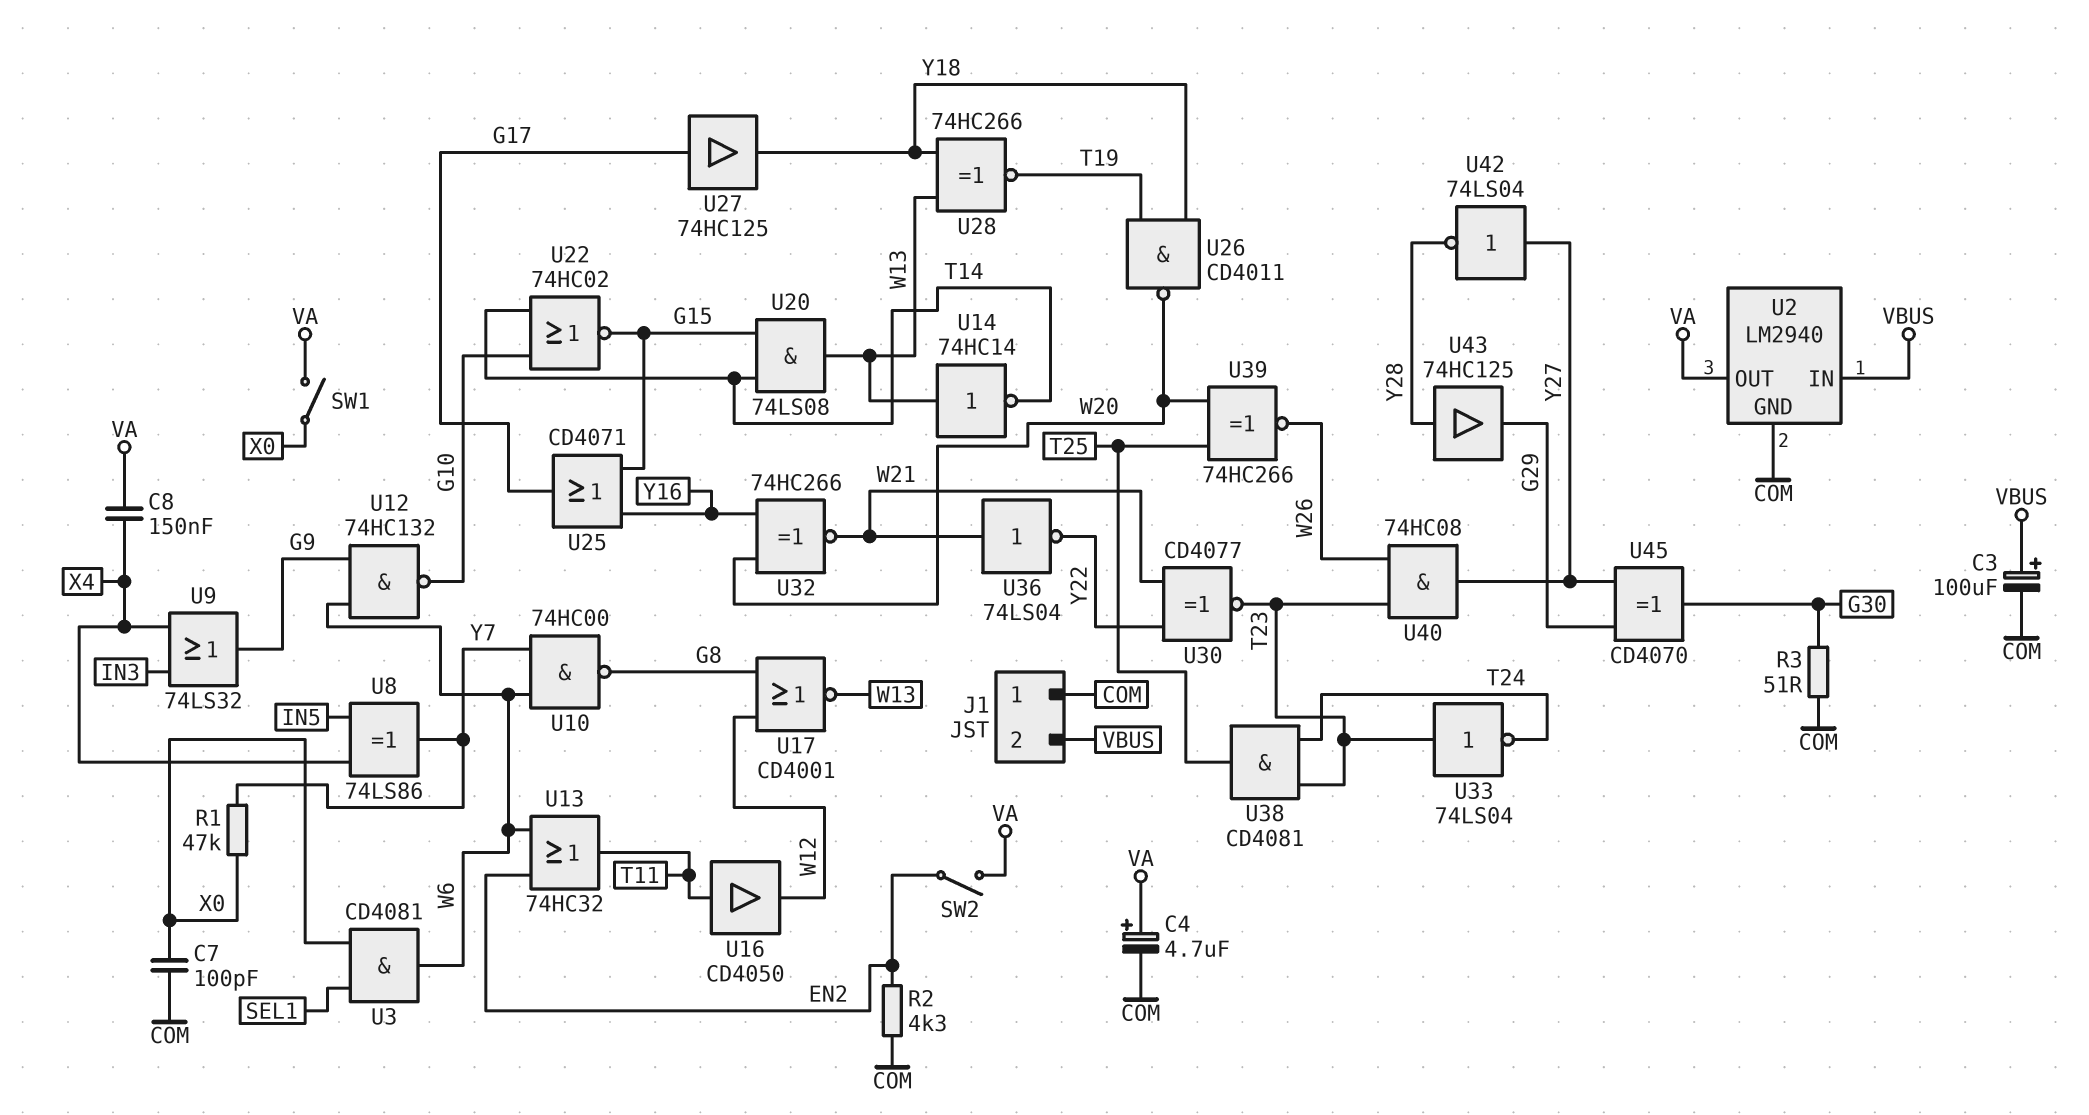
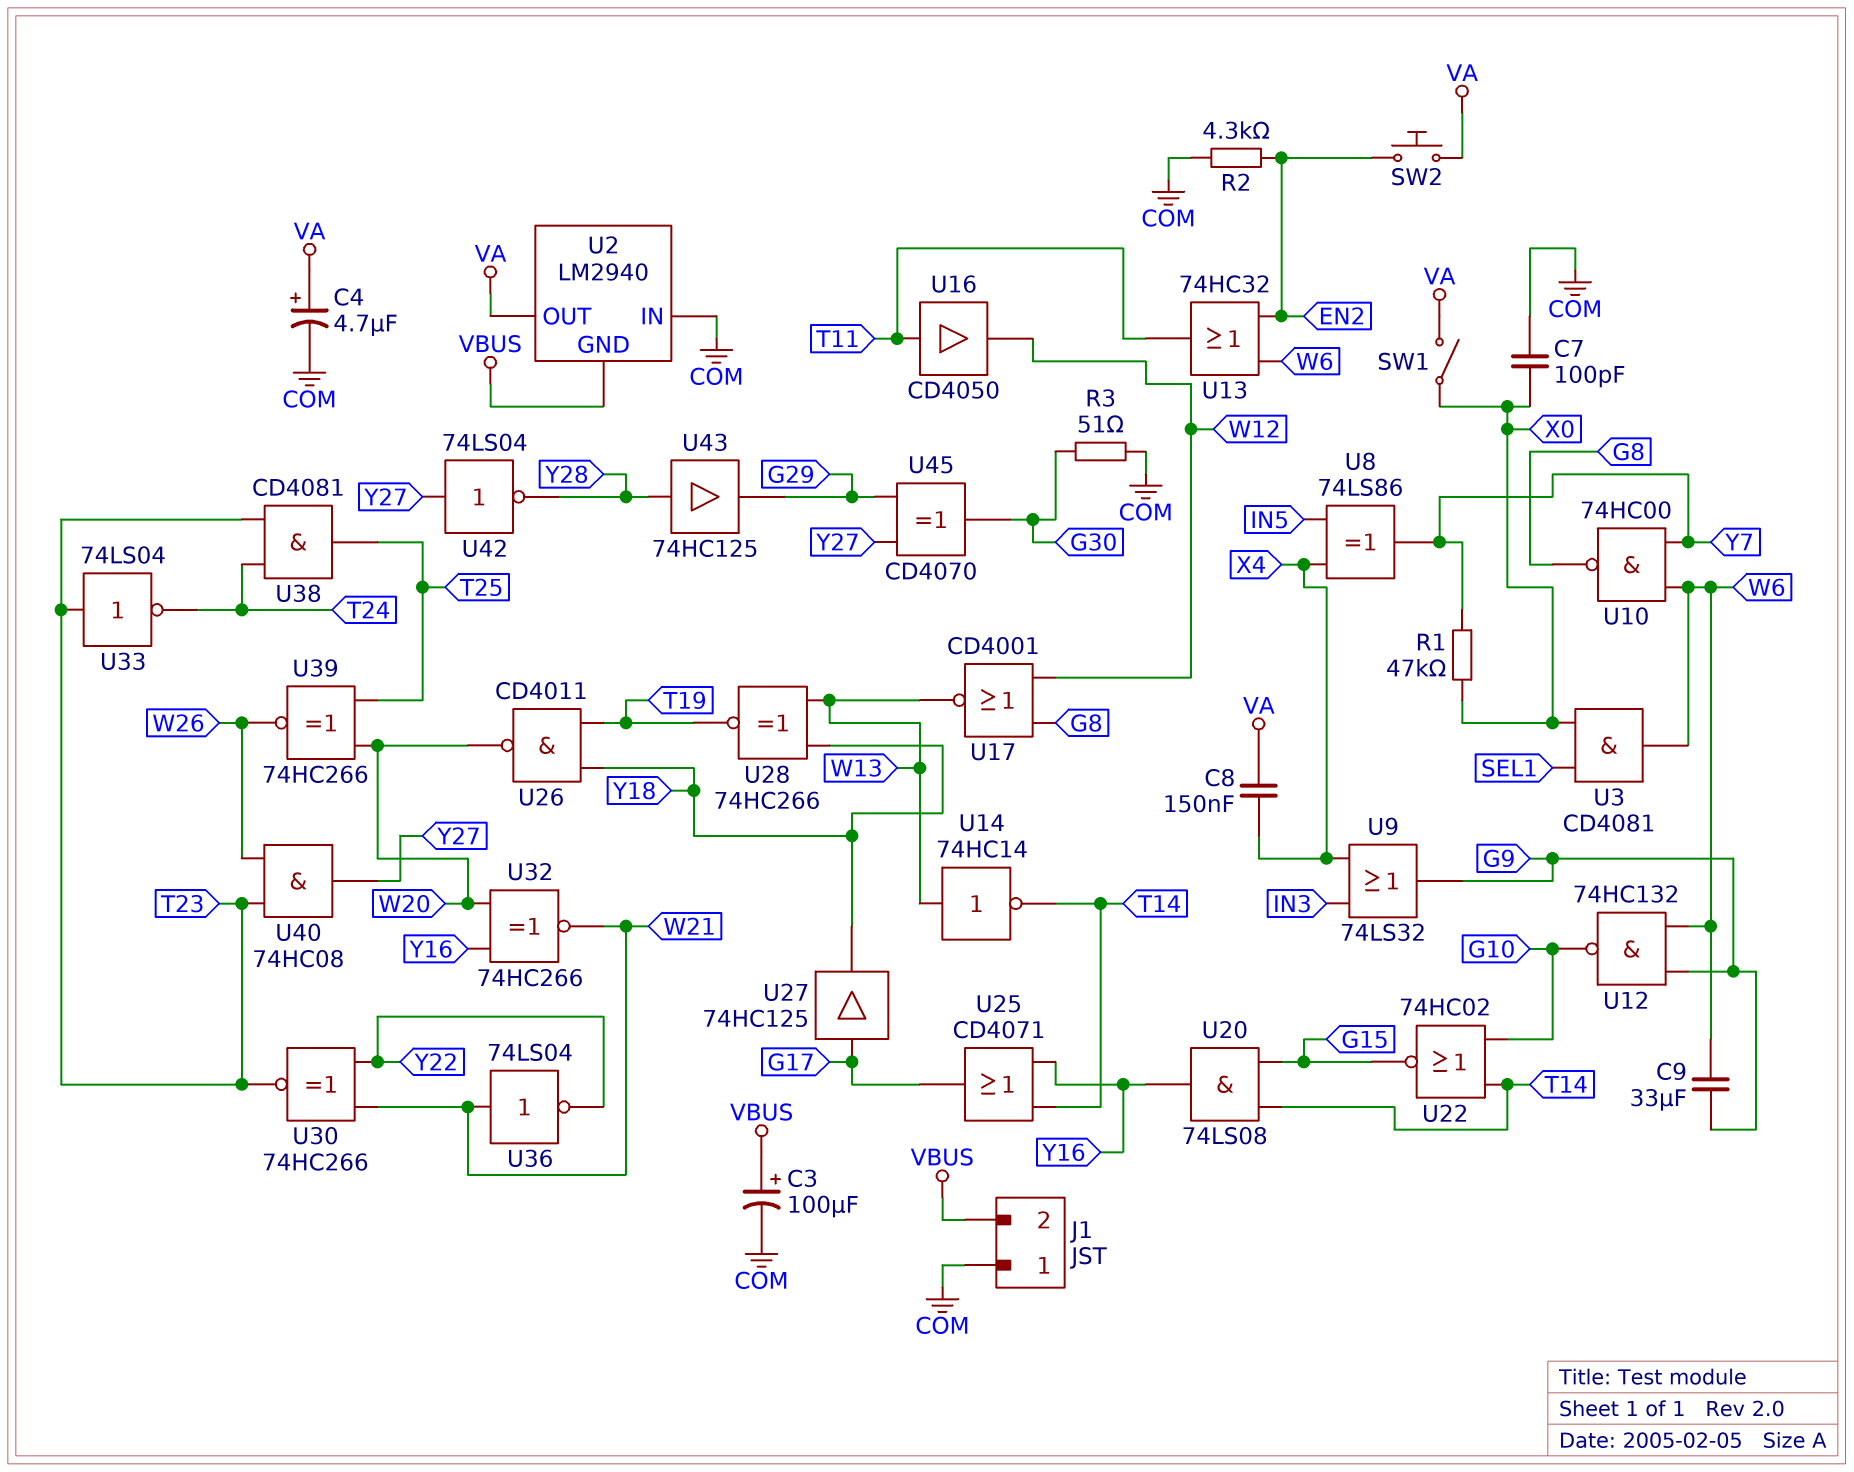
C9: none -> 33uF (G9, W6)
SW2: switch (EN2, VA) -> button (EN2, VA)
U2 pin GND: COM -> VBUS
U2 pin IN: VBUS -> COM
U20: AND 74LS08 (in G15, in T14, out W13) -> AND 74LS08 (in G15, in T14, out Y16)
U25: OR CD4071 (in G15, in Y16, out G17) -> OR CD4071 (in T14, in Y16, out G17)
U30: XNOR CD4077 (in W21, in Y22, out T23) -> XNOR 74HC266 (in W21, in Y22, out T23)

